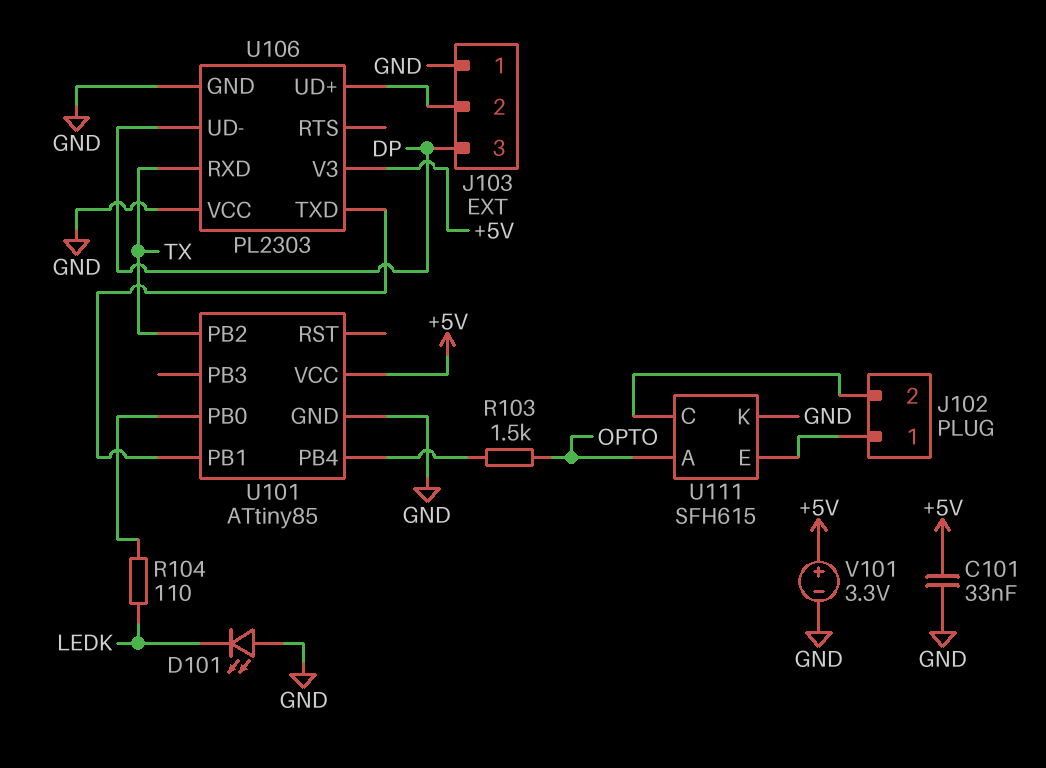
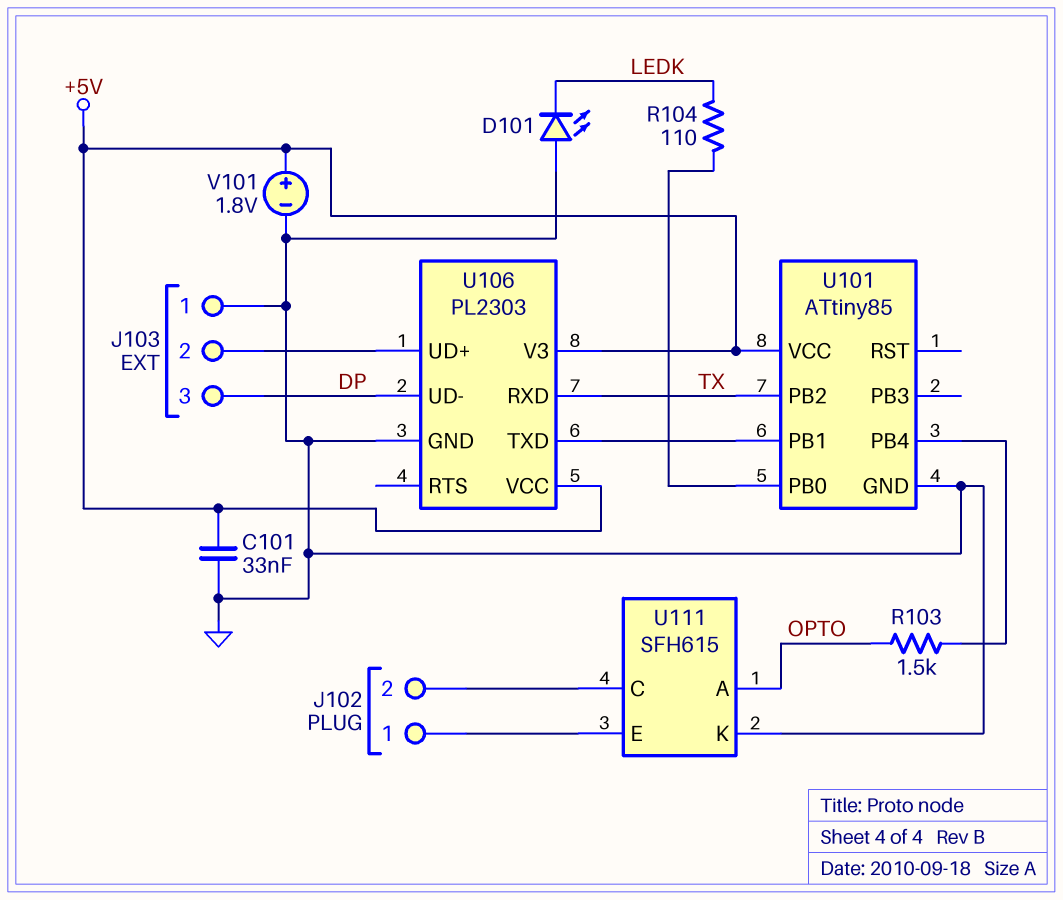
U106 pin VCC: GND -> +5V
V101: 3.3V (plus +5V, minus GND) -> 1.8V (plus +5V, minus GND)

